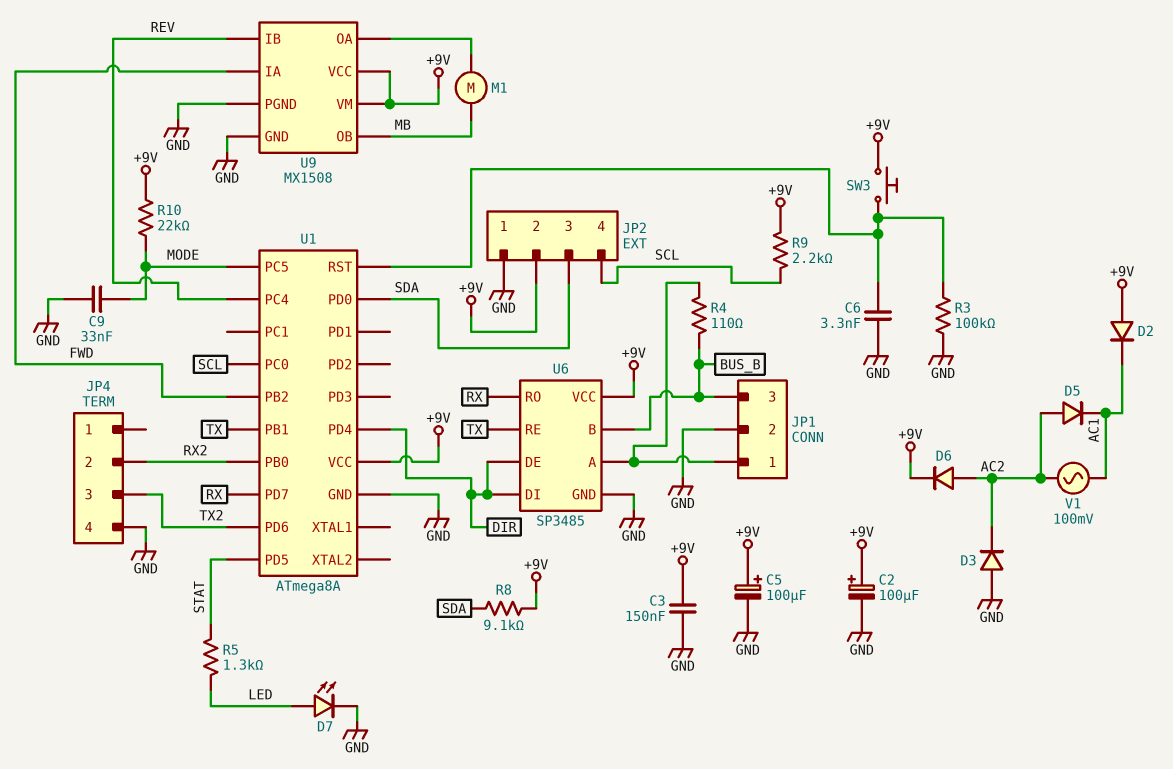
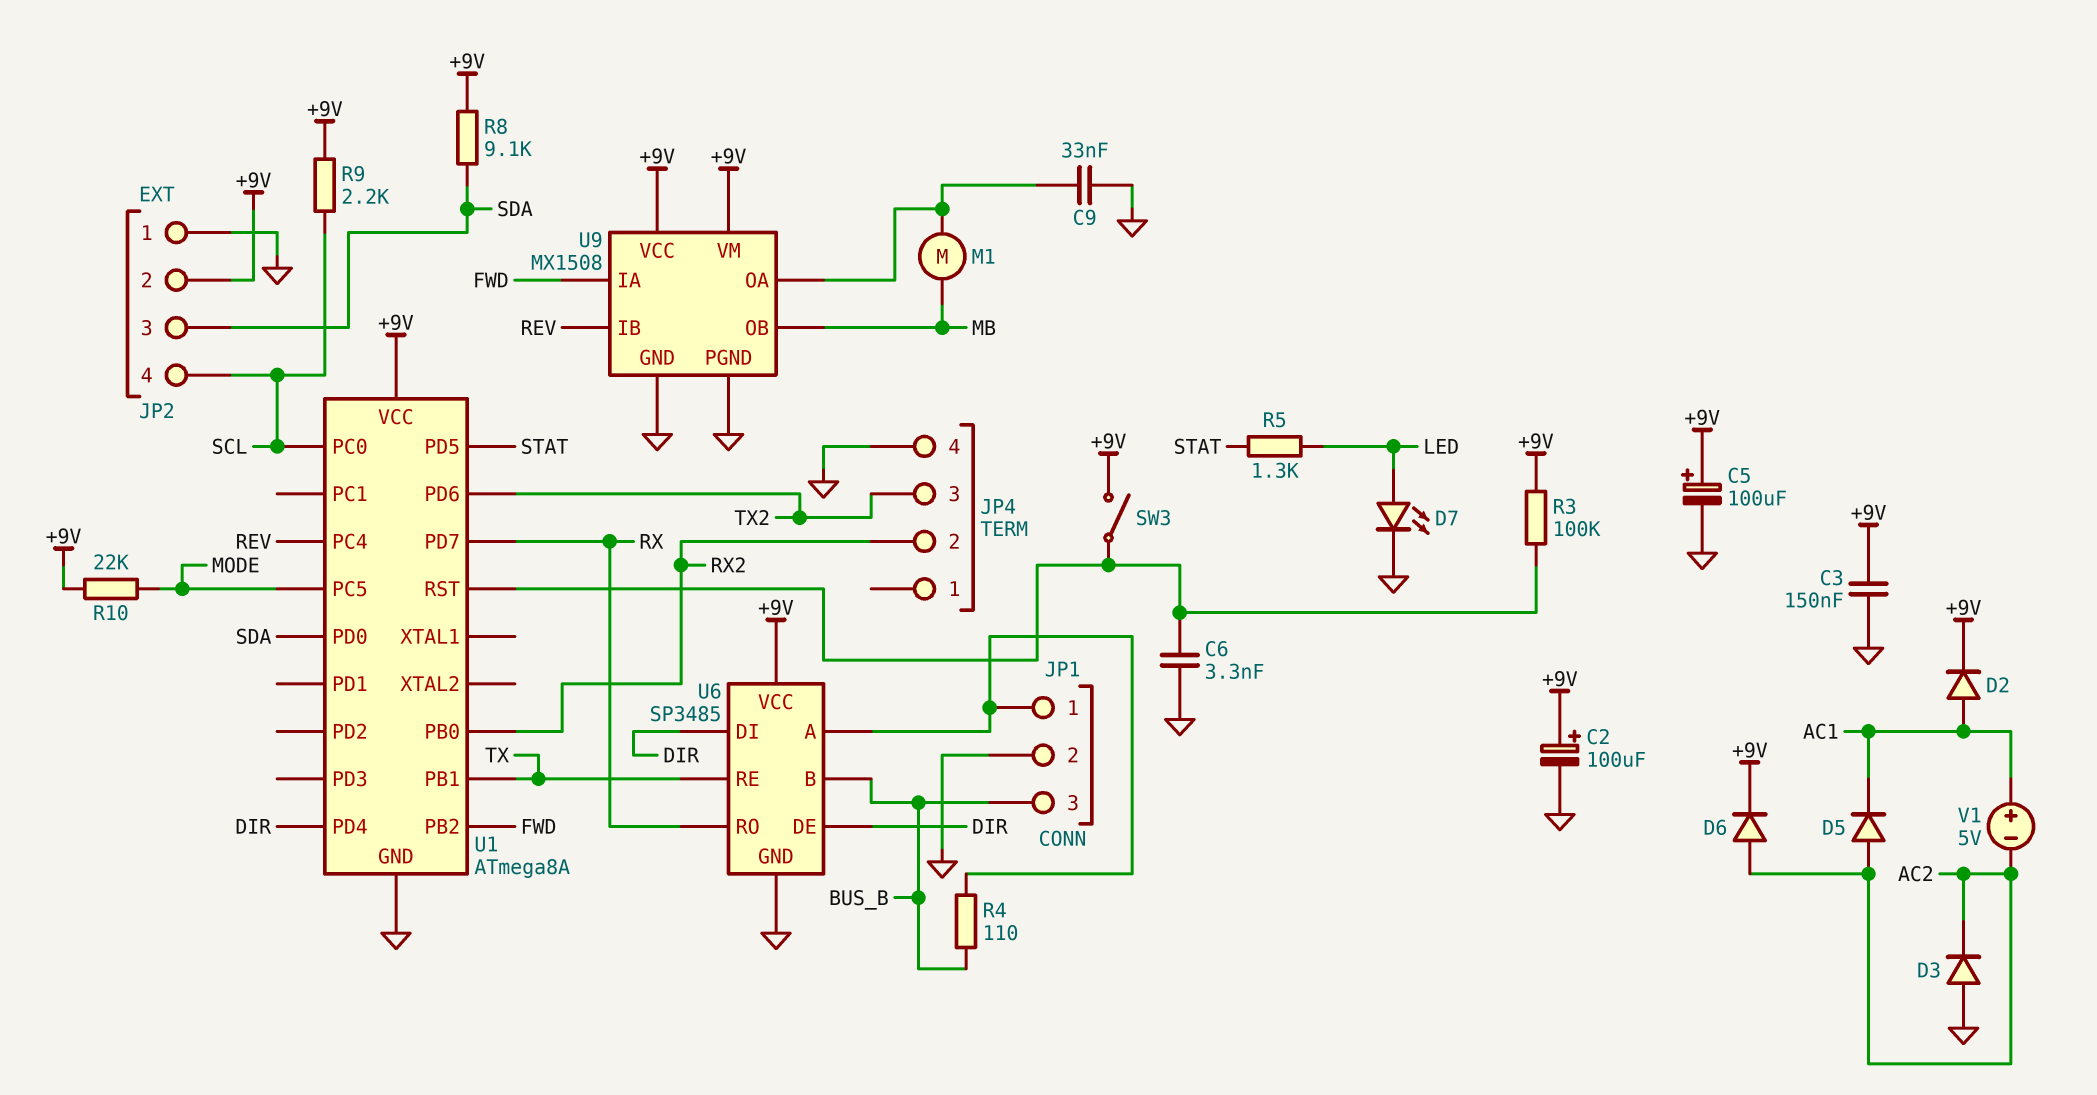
C9: 33nF (GND, MODE) -> 33nF (GND, U9/OA)
D2: diode (A +9V, K AC1) -> diode (A AC1, K +9V)
R3: 100k (GND, U1/RST) -> 100k (+9V, U1/RST)
SW3: button (+9V, U1/RST) -> switch (+9V, U1/RST)
V1: AC 100mV (AC1, AC2) -> 5V (plus AC1, minus AC2)

